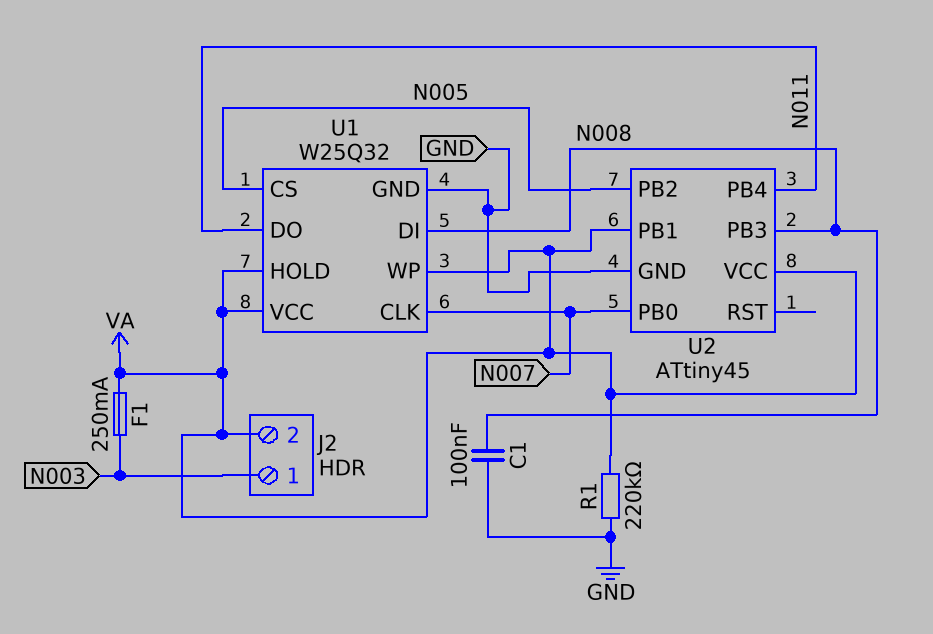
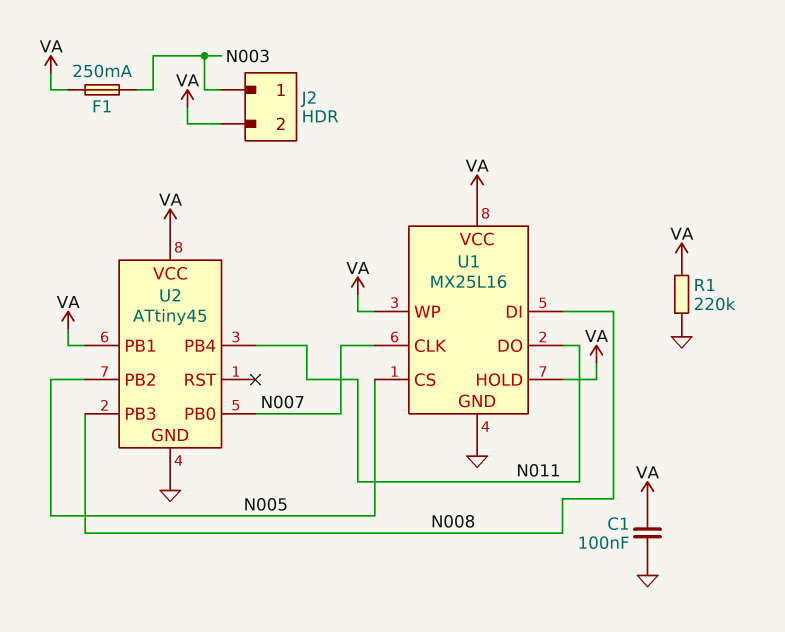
C1: 100nF (GND, N008) -> 100nF (GND, VA)
U1: W25Q32 -> MX25L16

